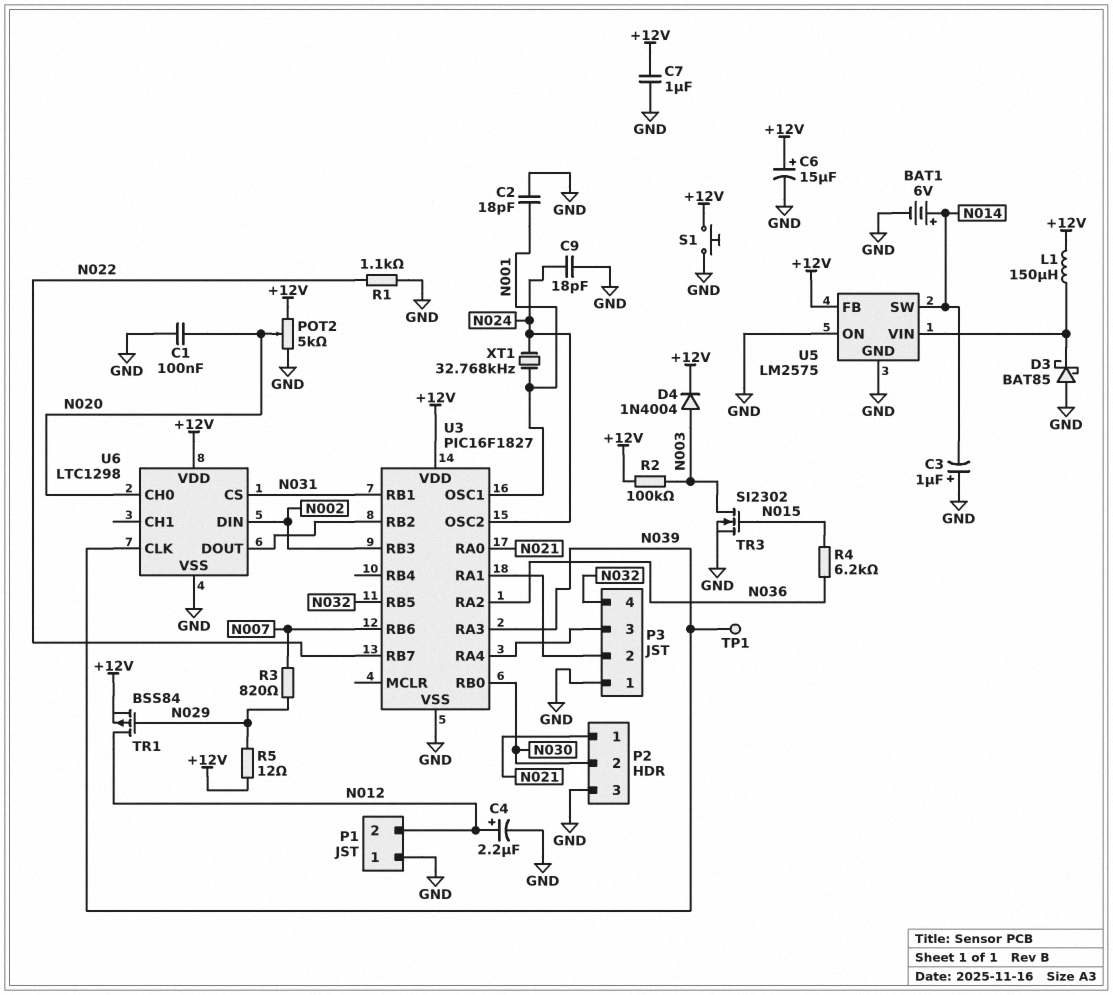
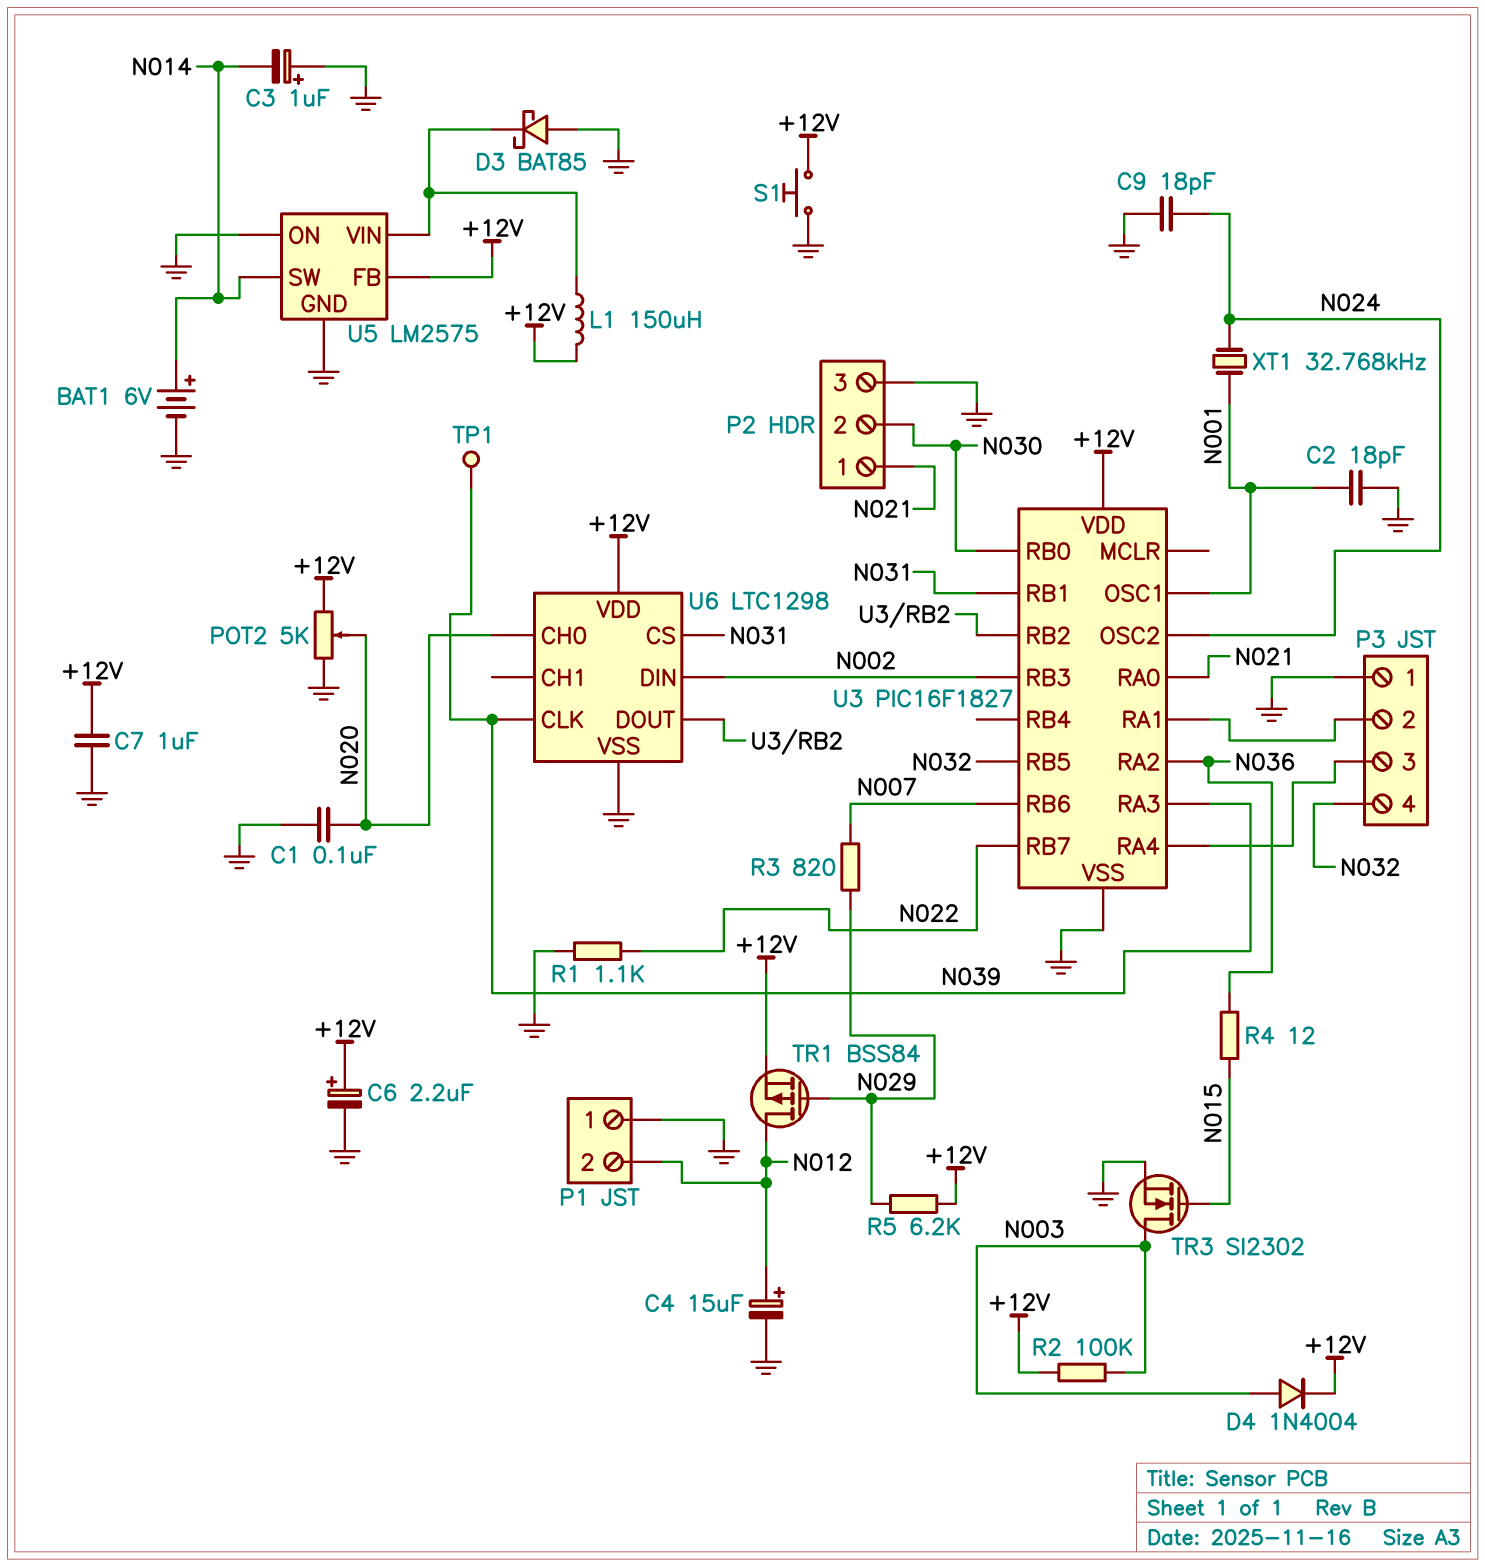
C4: 2.2uF (plus N012, minus GND) -> 15uF (plus N012, minus GND)
C6: 15uF (plus +12V, minus GND) -> 2.2uF (plus +12V, minus GND)
R4: 6.2k (N015, N036) -> 12 (N015, N036)
R5: 12 (+12V, N029) -> 6.2k (+12V, N029)

